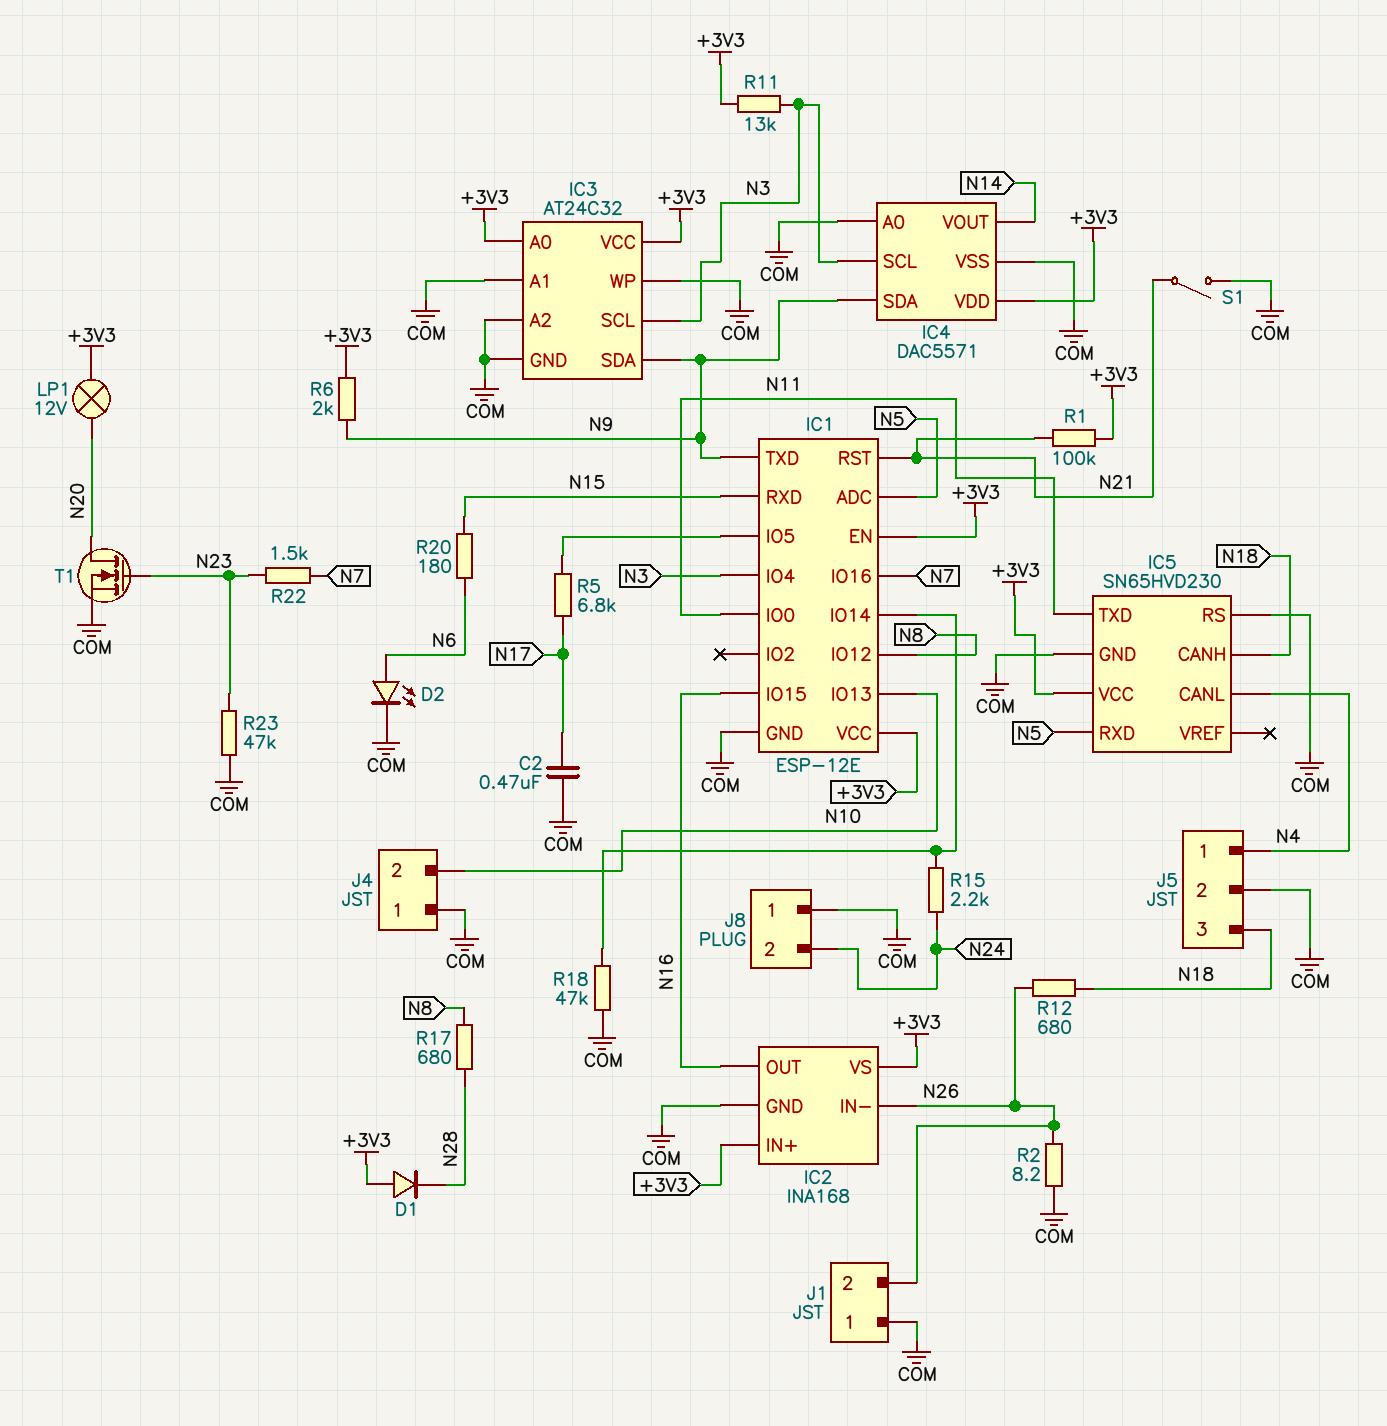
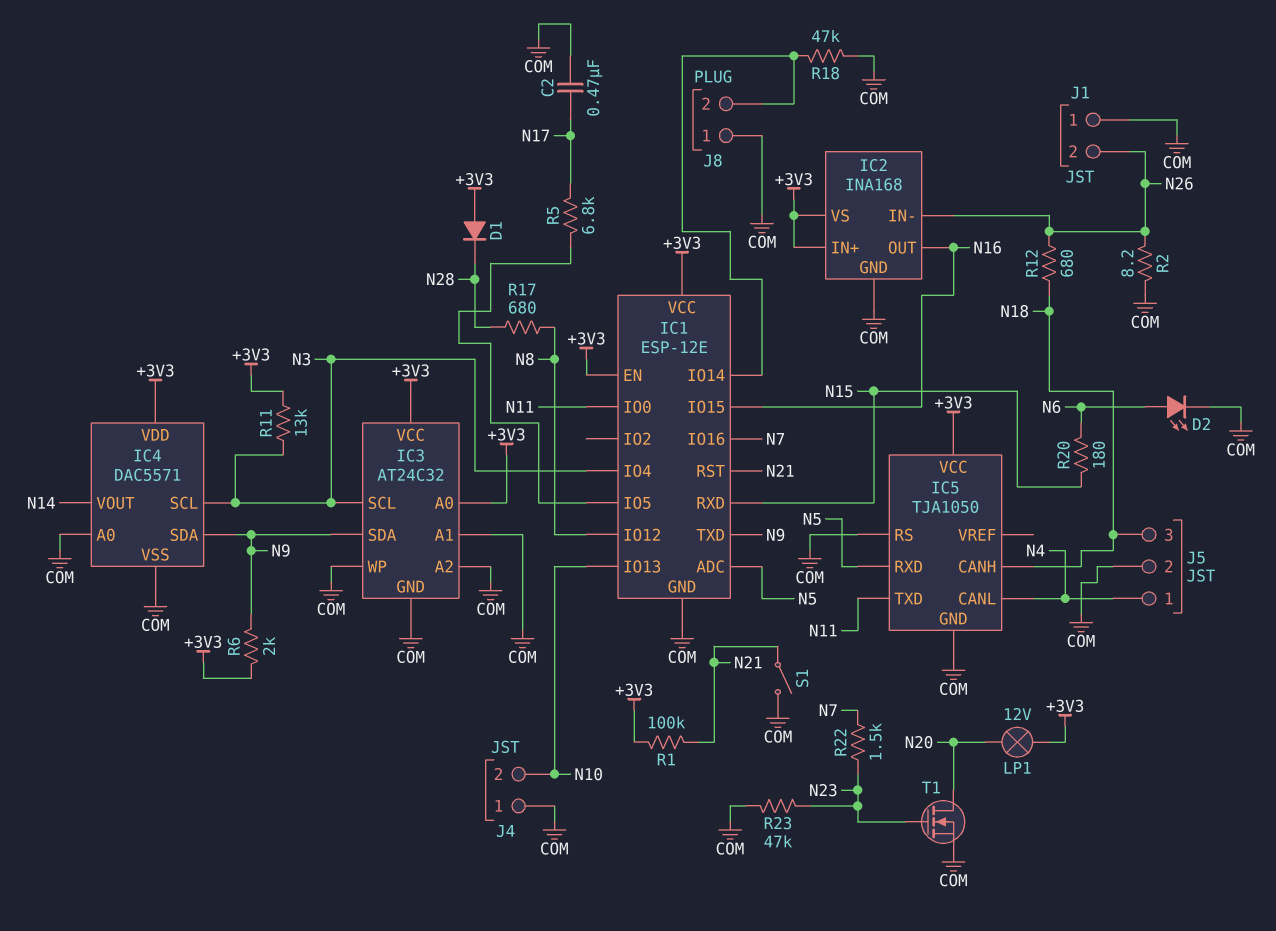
IC5: SN65HVD230 -> TJA1050
J8 pin 2: N24 -> IC1/IO14
R15: 2.2k (IC1/IO14, N24) -> none

